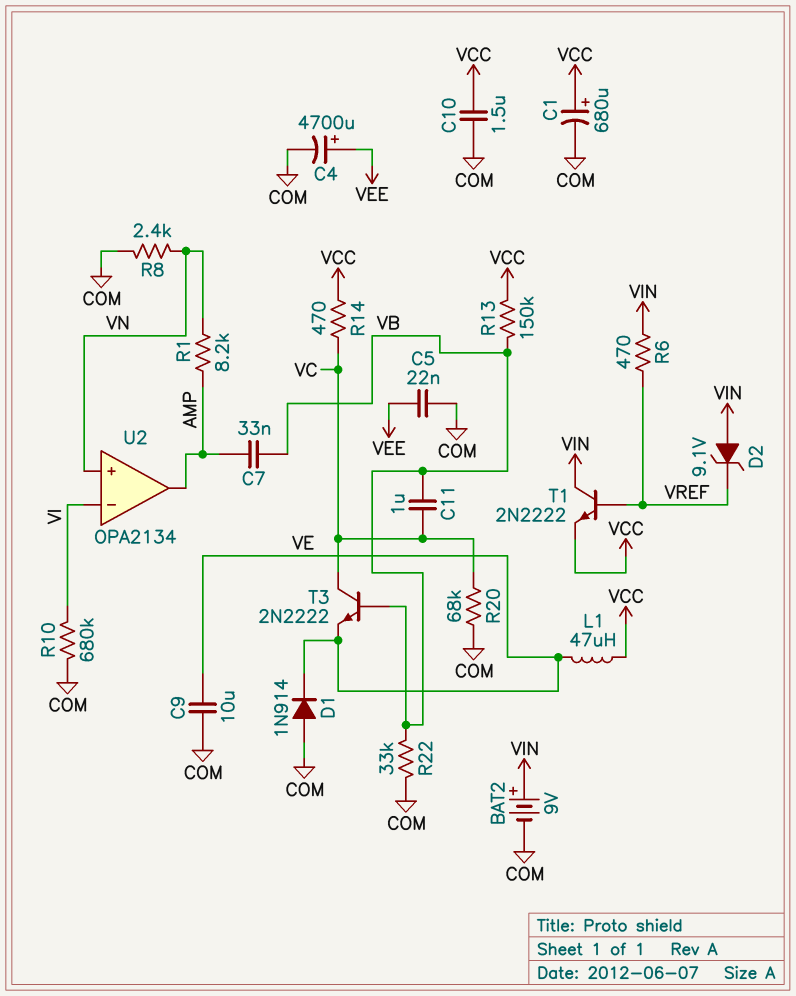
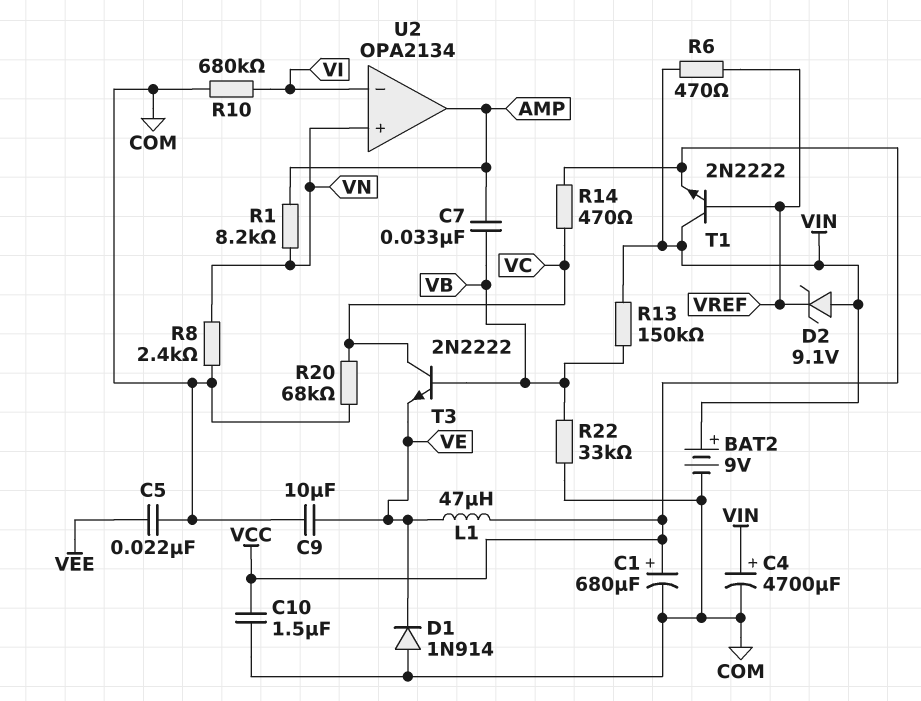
C4: 4700uF (plus VEE, minus COM) -> 4700uF (plus VIN, minus COM)
C11: 1uF (VB, VC) -> none
R13: 150k (VB, VCC) -> 150k (VB, VIN)

